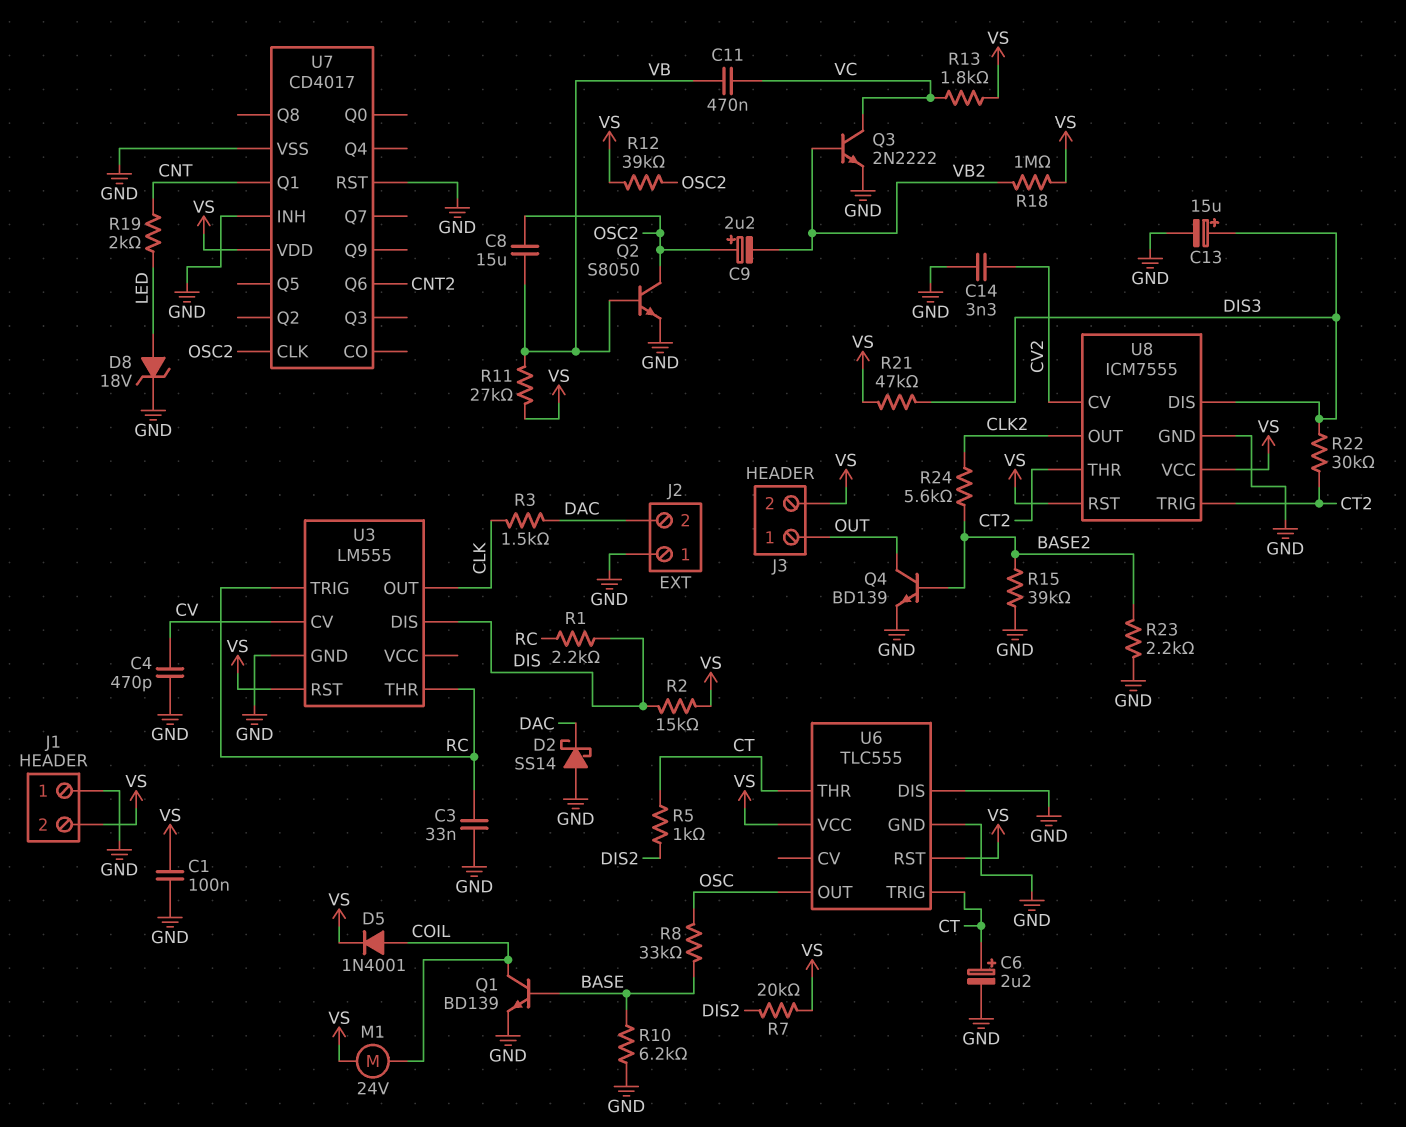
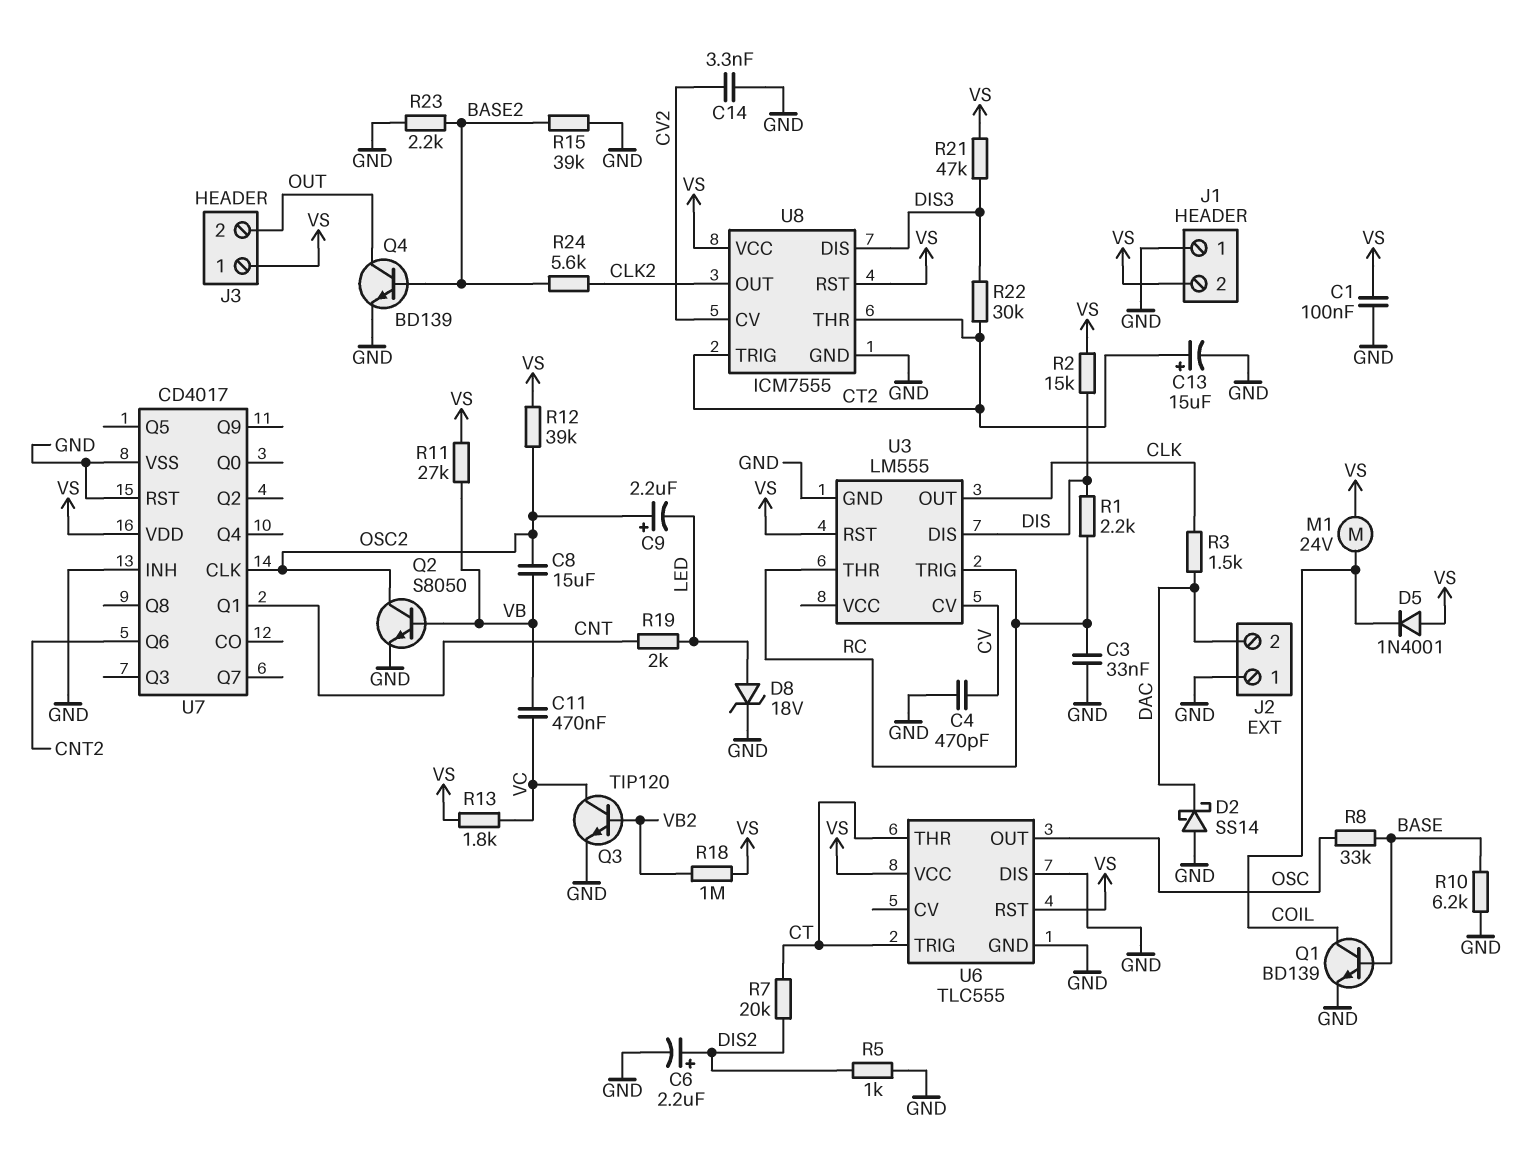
C6: 2.2uF (plus CT, minus GND) -> 2.2uF (plus DIS2, minus GND)
C9: 2.2uF (plus OSC2, minus VB2) -> 2.2uF (plus OSC2, minus LED)
C13: 15uF (plus DIS3, minus GND) -> 15uF (plus CT2, minus GND)
D5: diode 1N4001 (A COIL, K VS) -> diode 1N4001 (A VS, K COIL)
J3 pin 1: OUT -> VS
J3 pin 2: VS -> OUT
Q3: NPN 2N2222 (B VB2, C VC, E GND) -> NPN TIP120 (B VB2, C VC, E GND)
R5: 1k (CT, DIS2) -> 1k (DIS2, GND)
R7: 20k (DIS2, VS) -> 20k (CT, DIS2)

